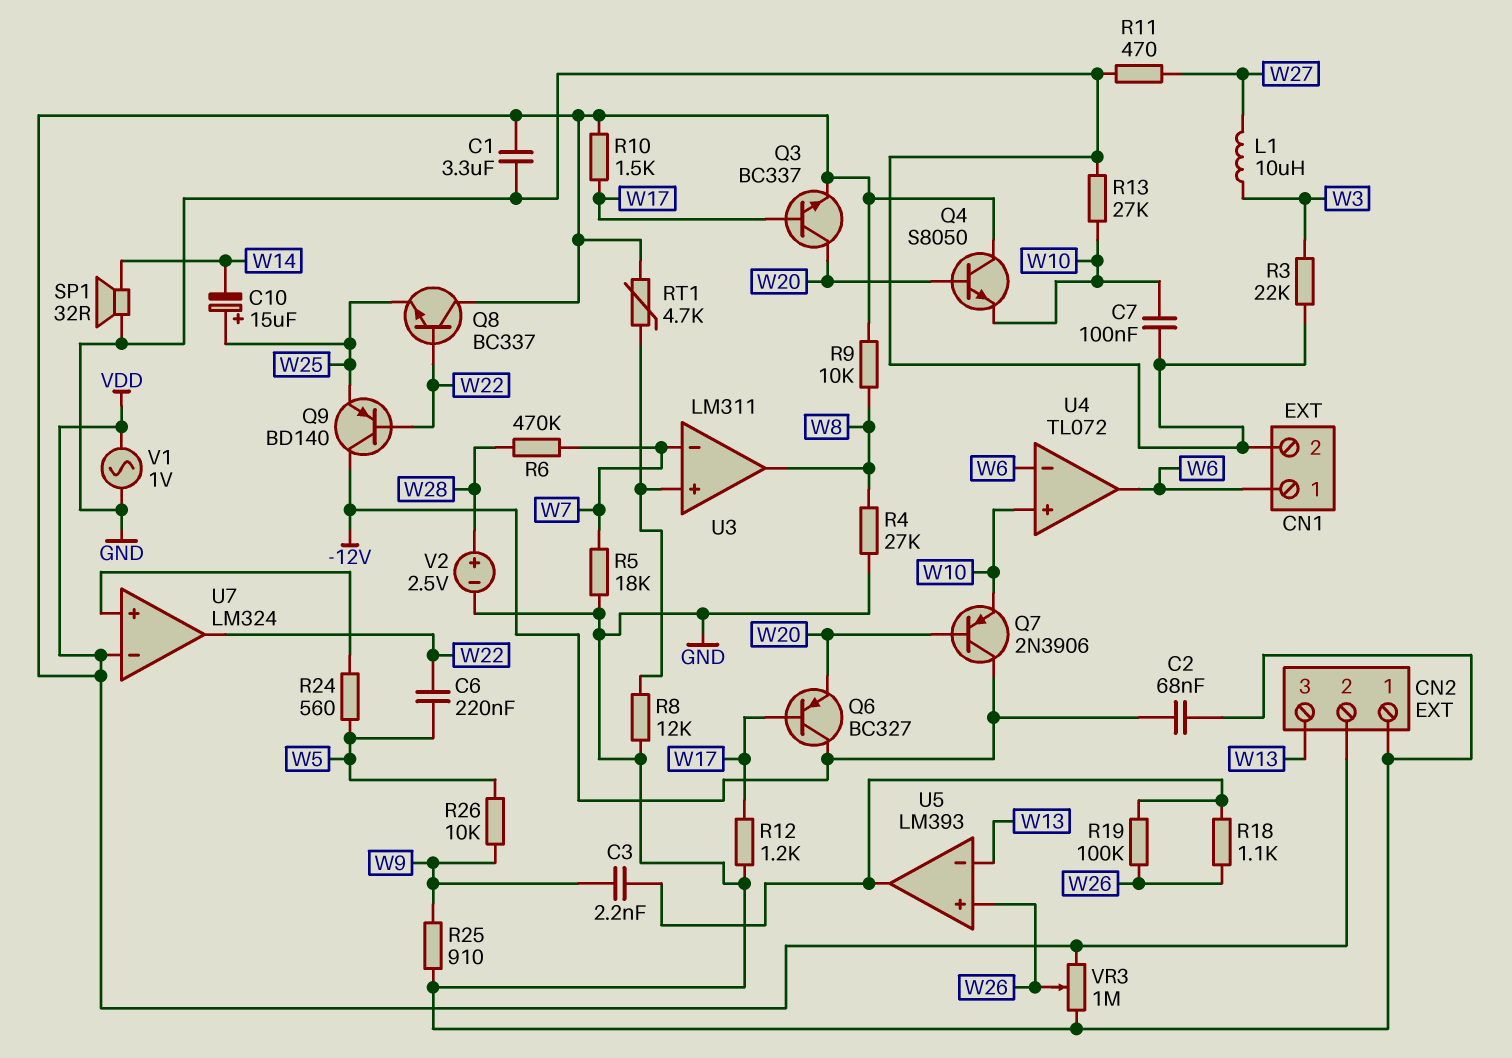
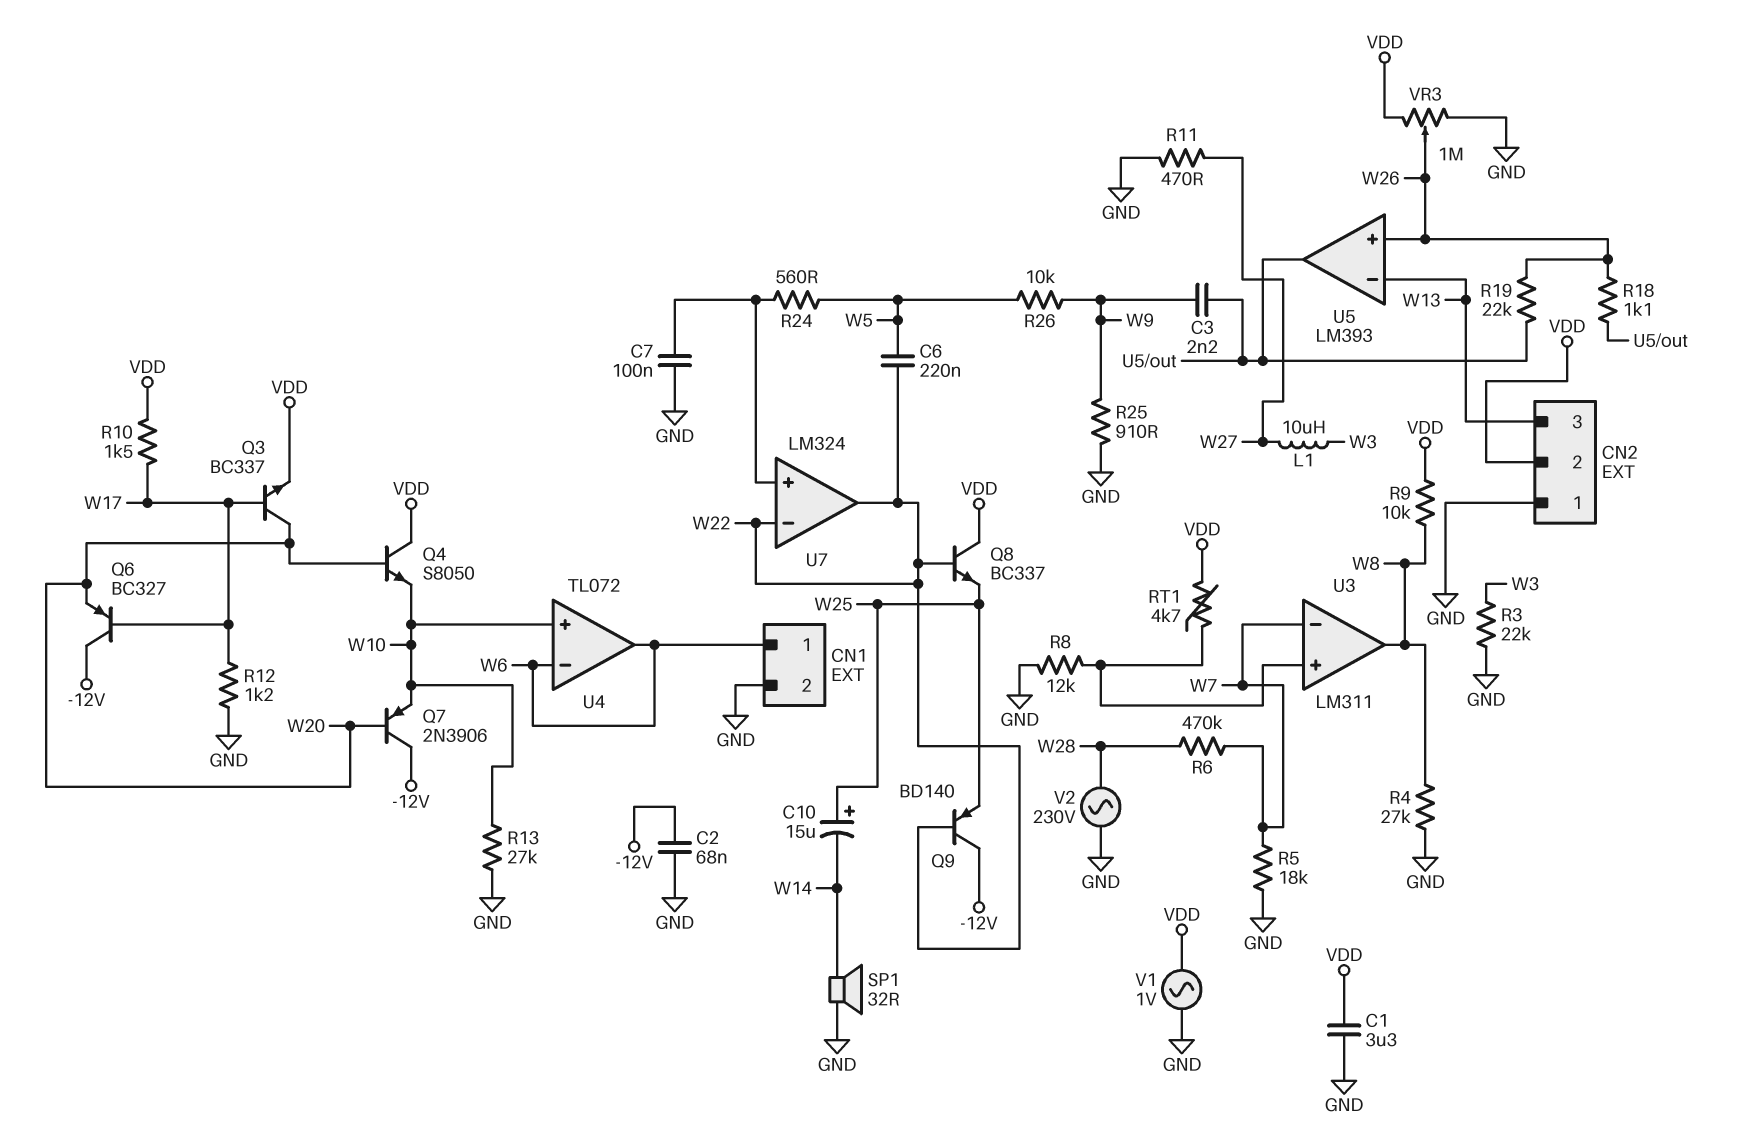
C7: 100nF (GND, W10) -> 100nF (GND, U7/in+)
R19: 100k (U5/out, W26) -> 22k (U5/out, W26)
U7 pin in-: VDD -> W22
V2: 2.5V (plus W28, minus GND) -> AC 230V (GND, W28)

